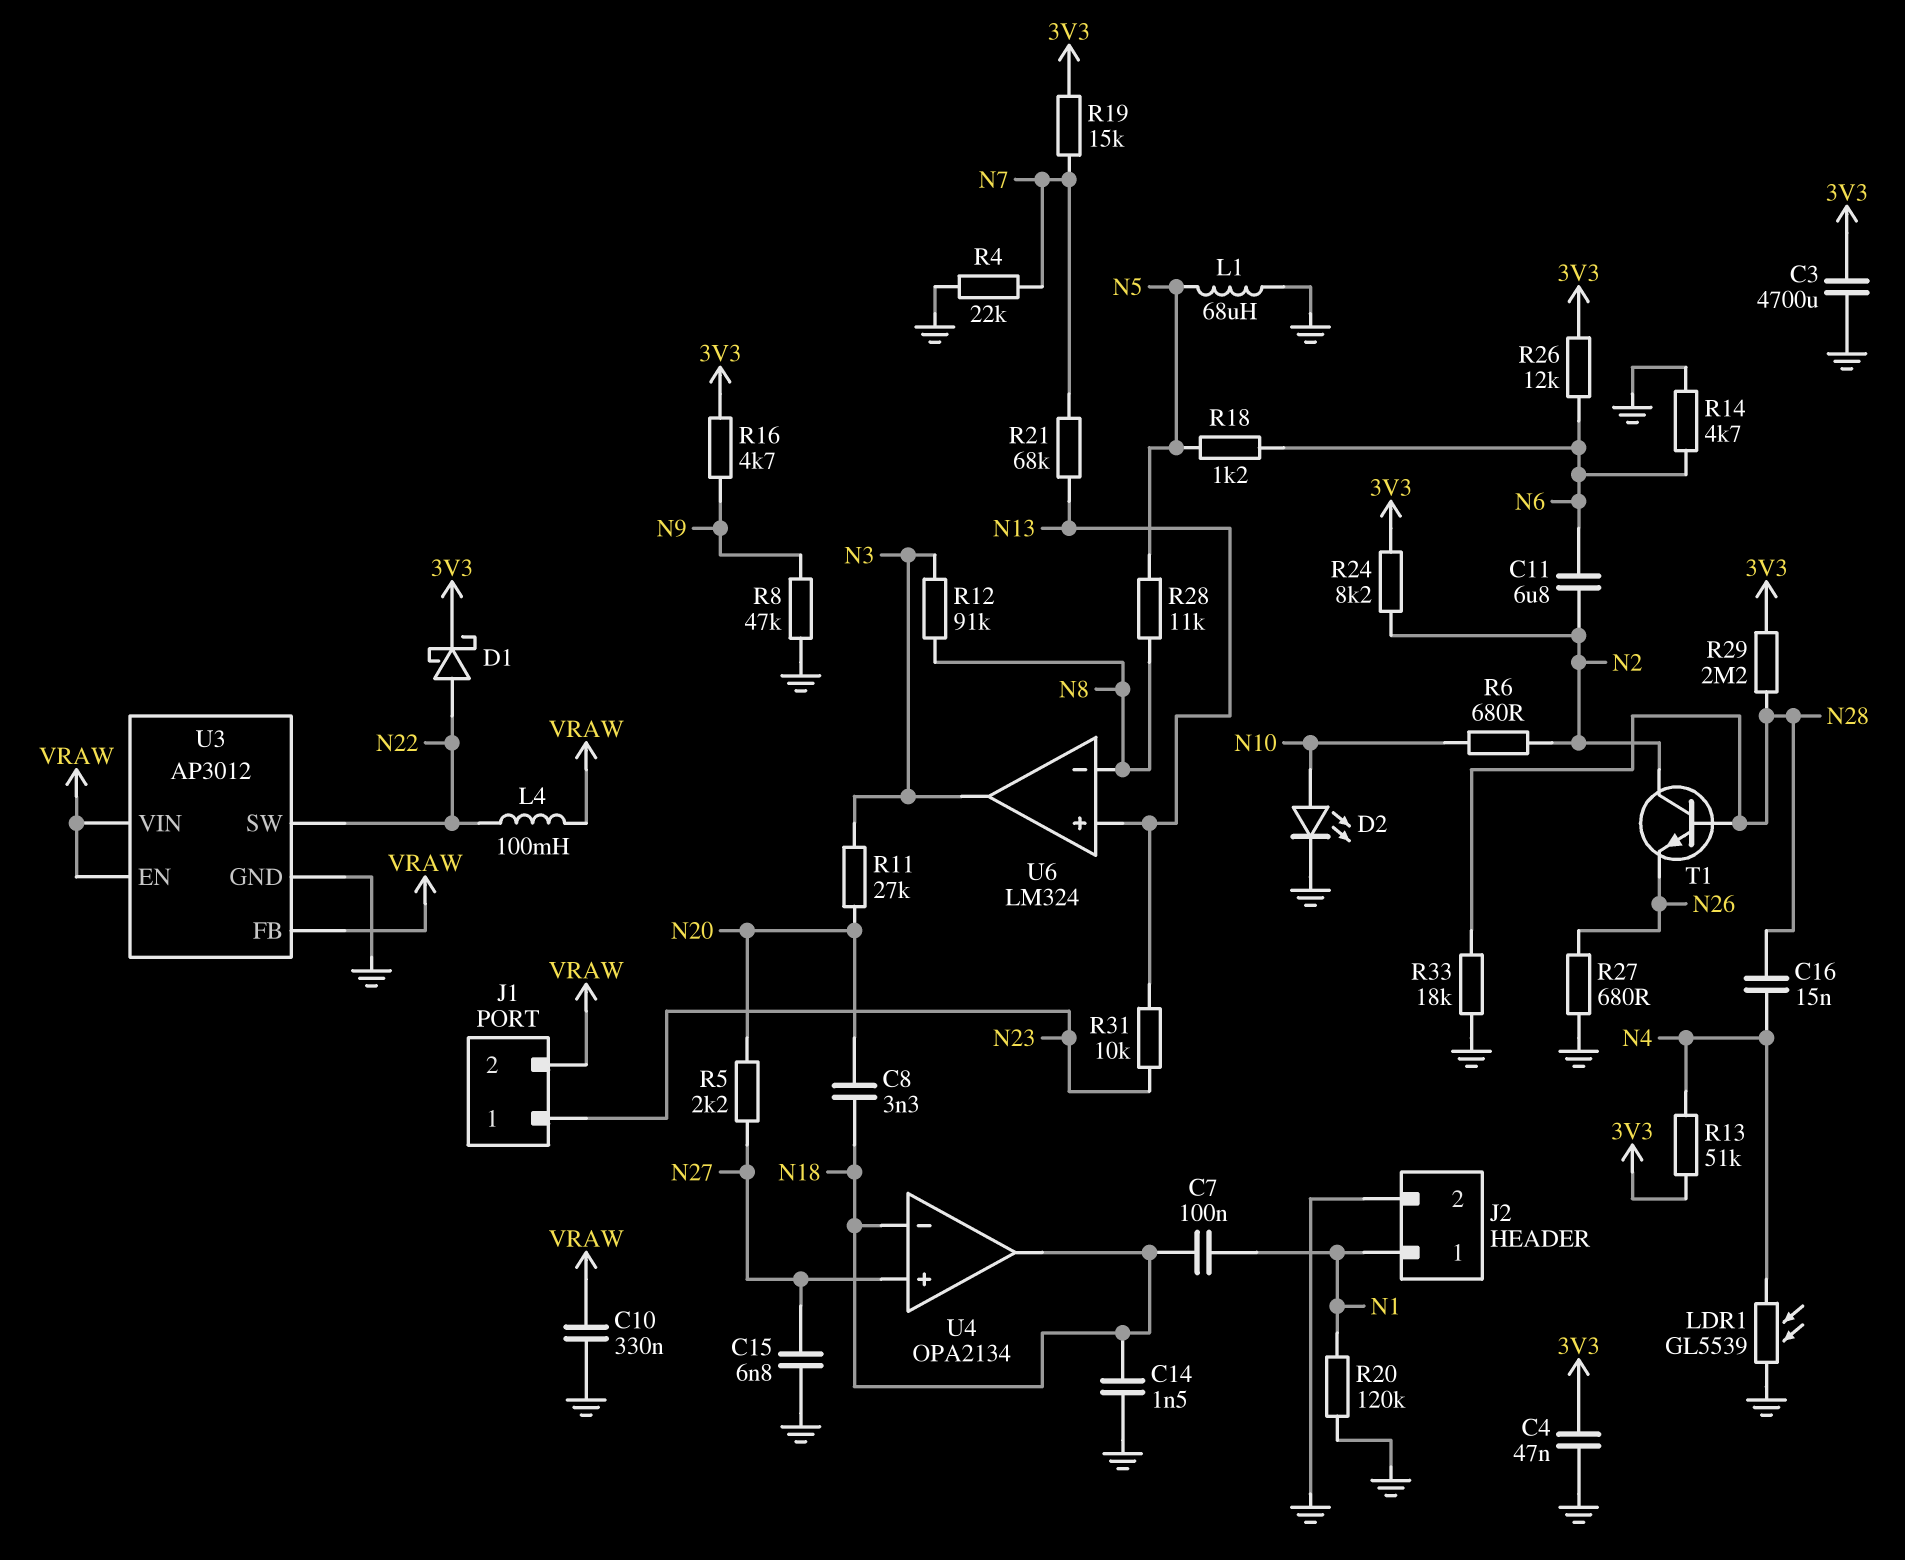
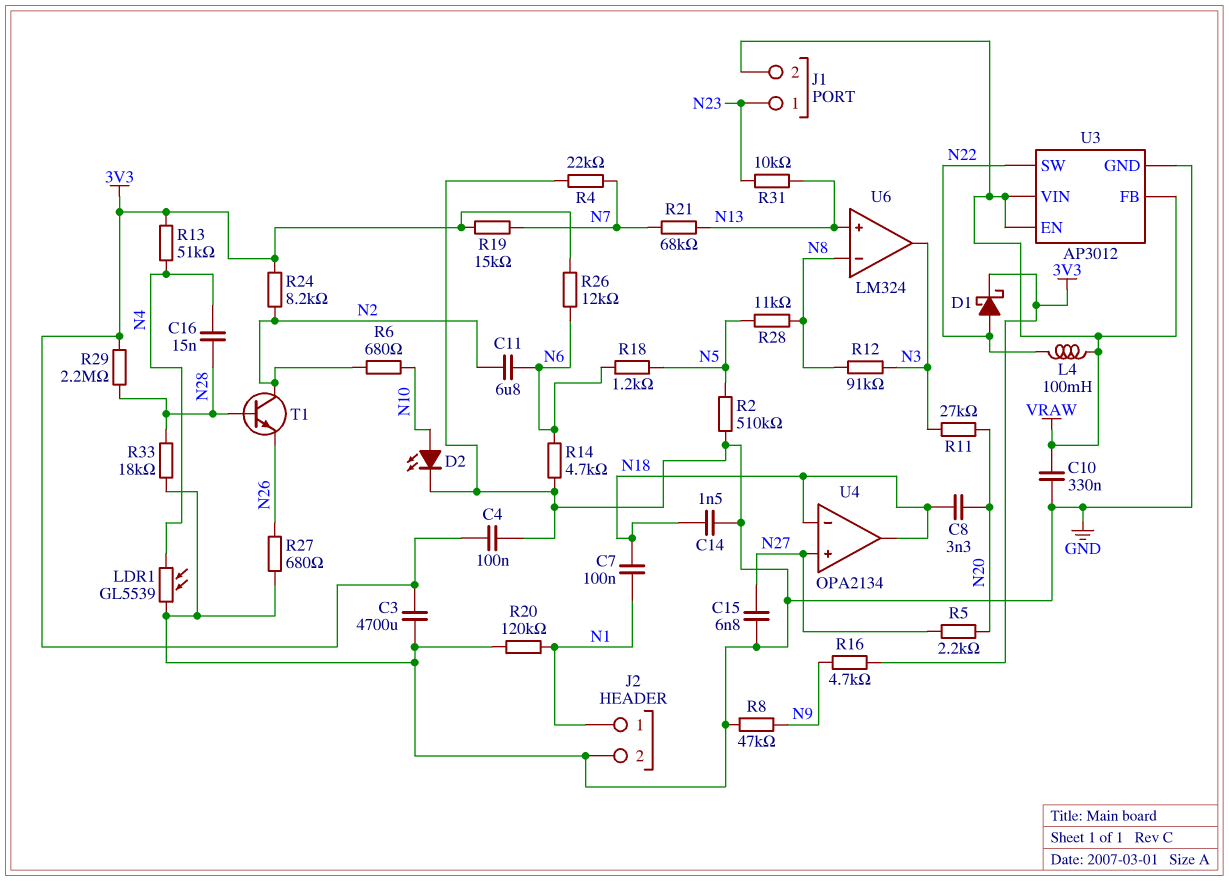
C4: 47nF (3V3, GND) -> 100nF (3V3, GND)
L1: 68uH (GND, N5) -> none
R2: none -> 510k (GND, N5)

